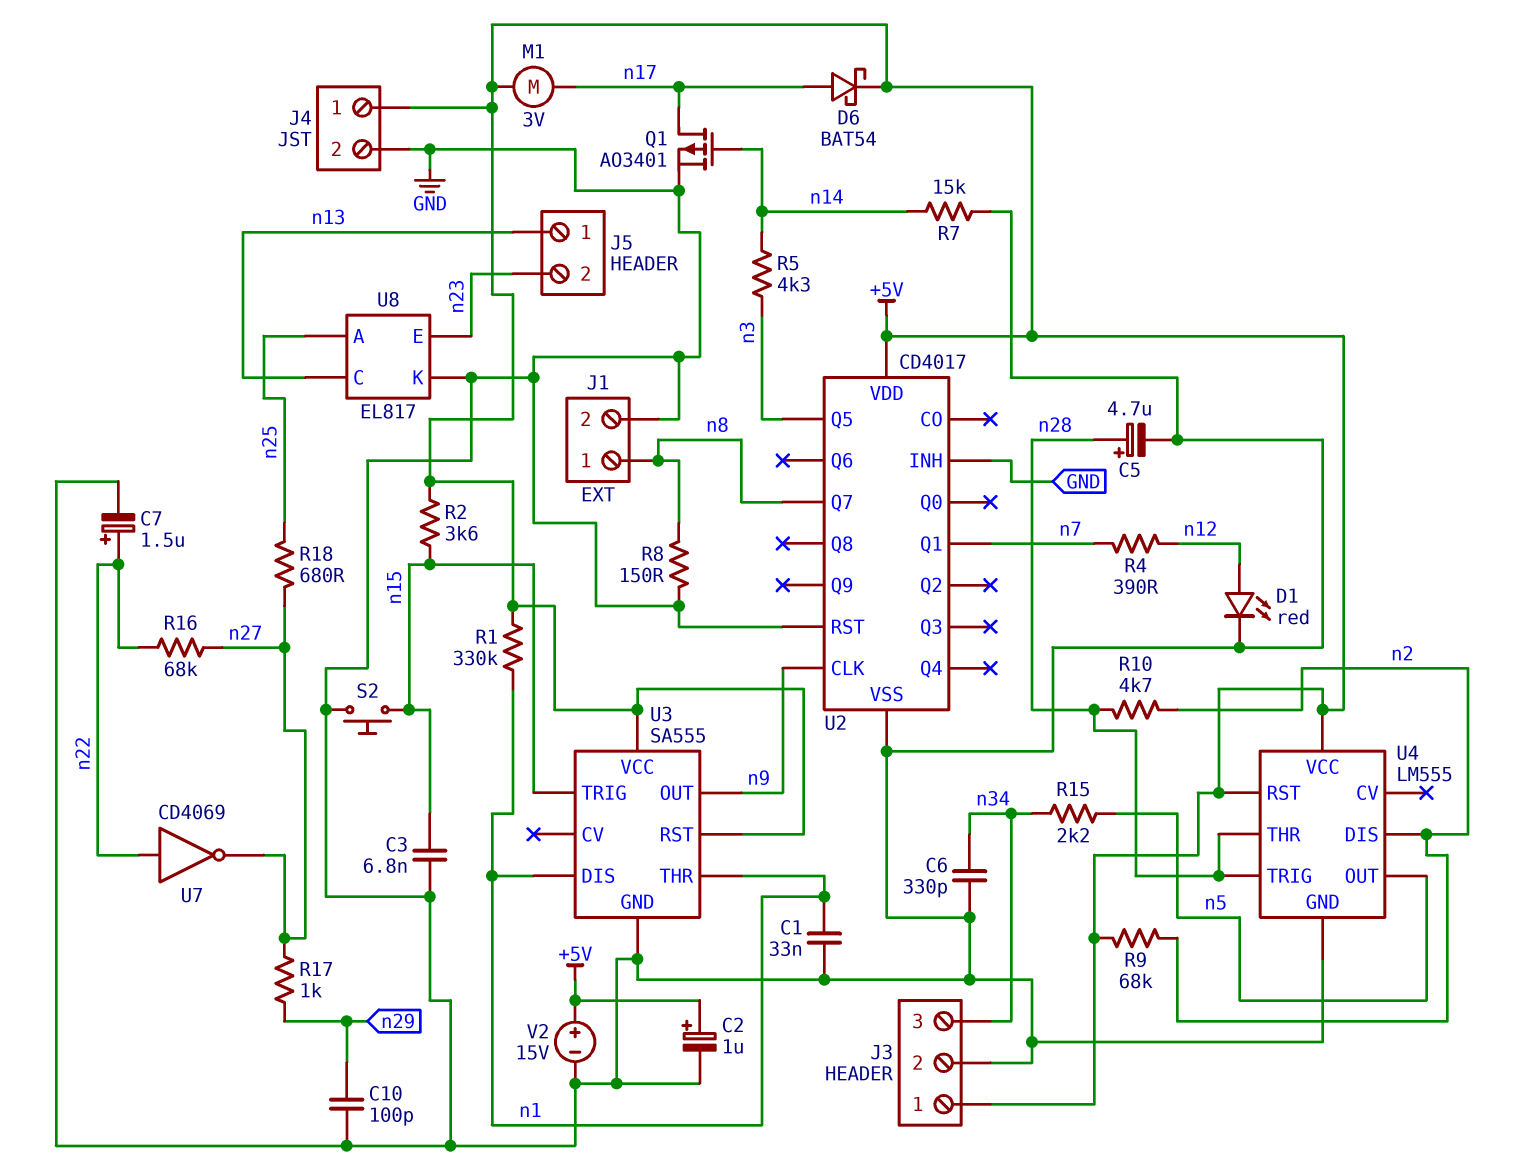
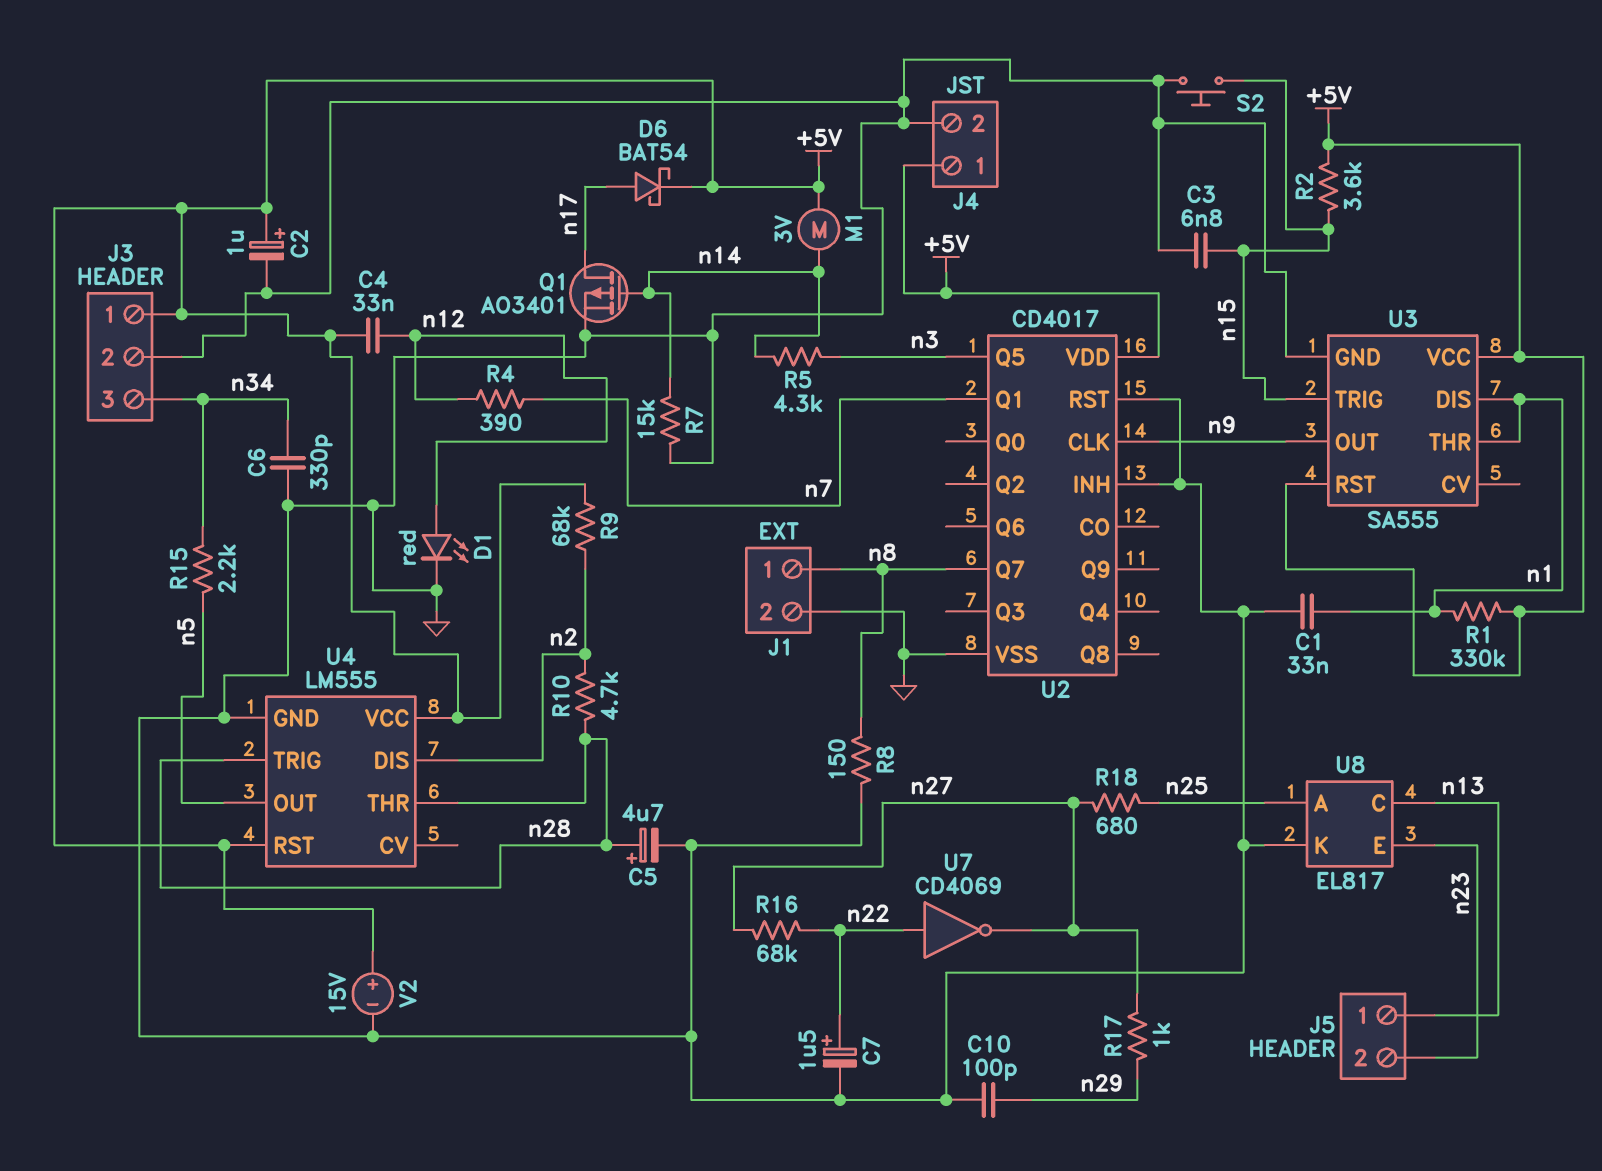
C4: none -> 33nF (+5V, n12)
M1: motor 3V (+5V, n17) -> motor 3V (+5V, n14)

